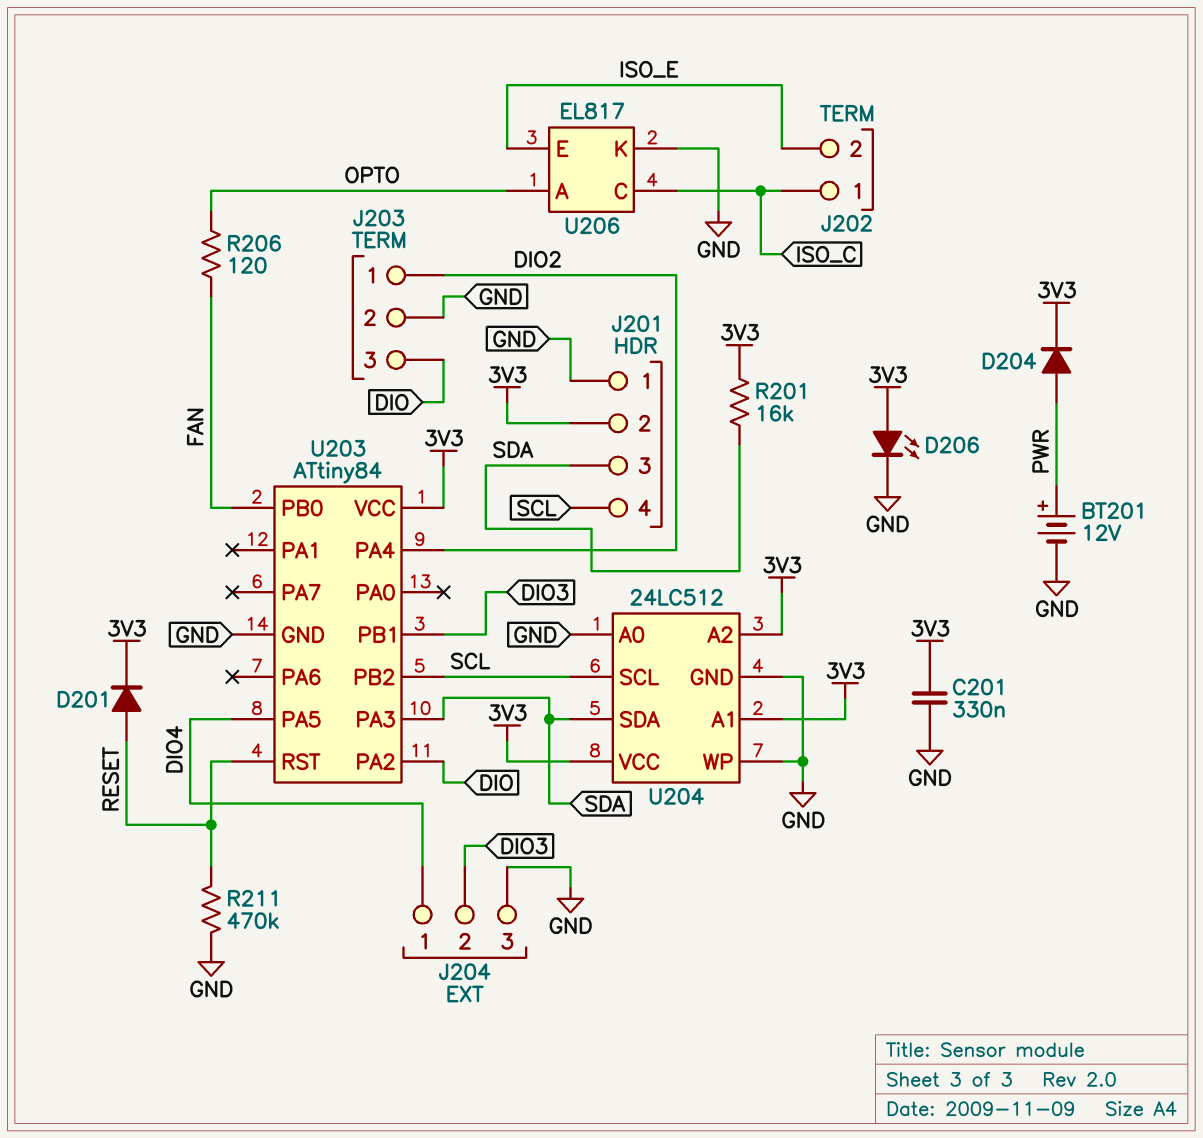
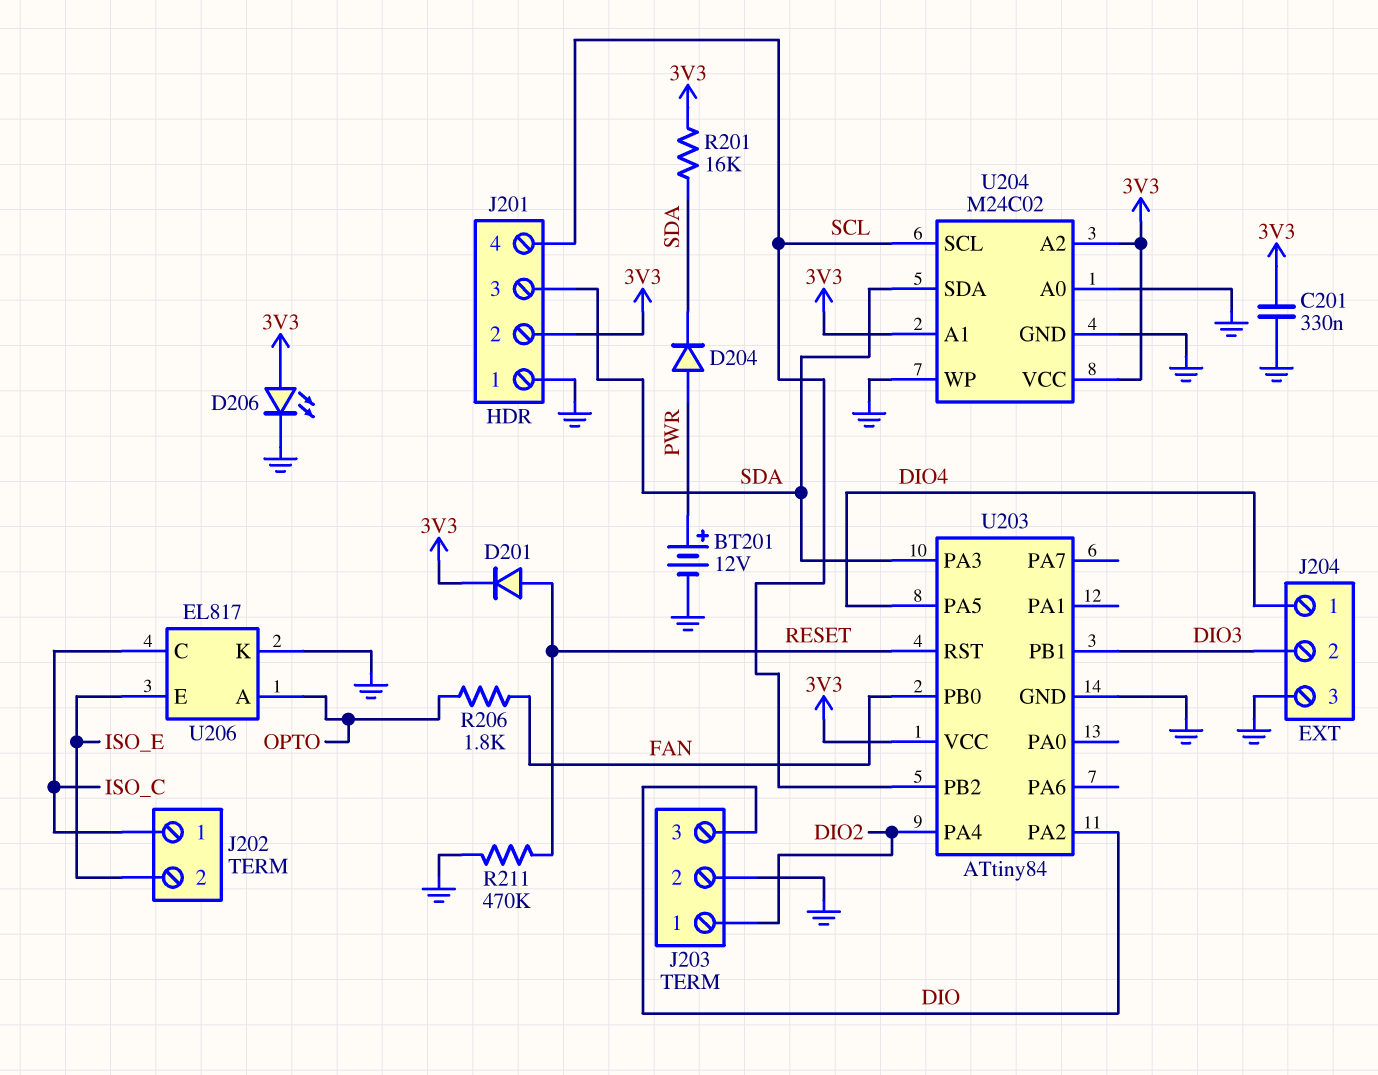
D204: diode (A PWR, K 3V3) -> diode (A PWR, K SDA)
R206: 120 (FAN, OPTO) -> 1.8k (FAN, OPTO)
U204: 24LC512 -> M24C02

